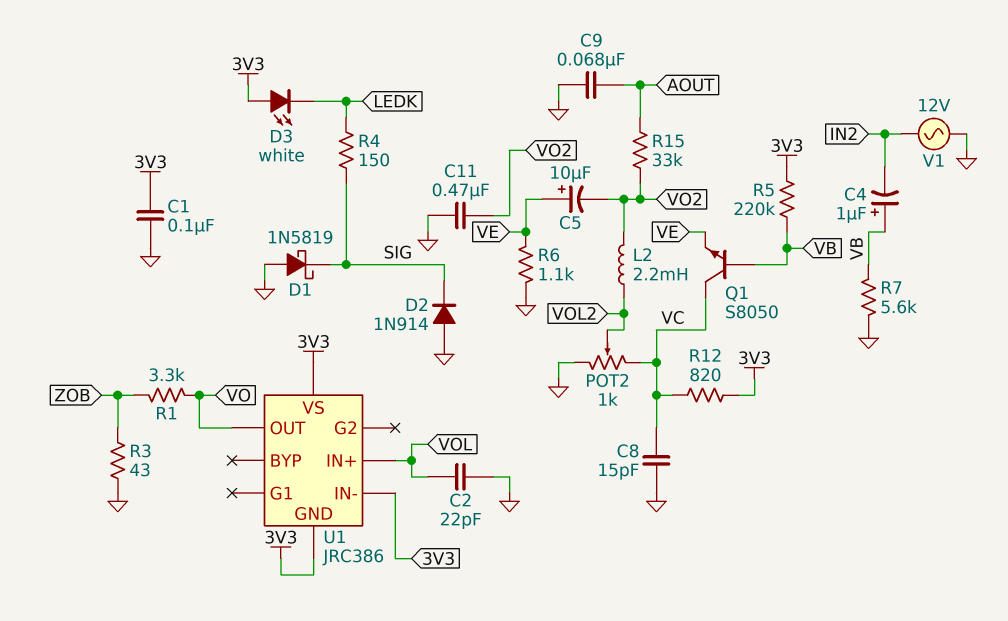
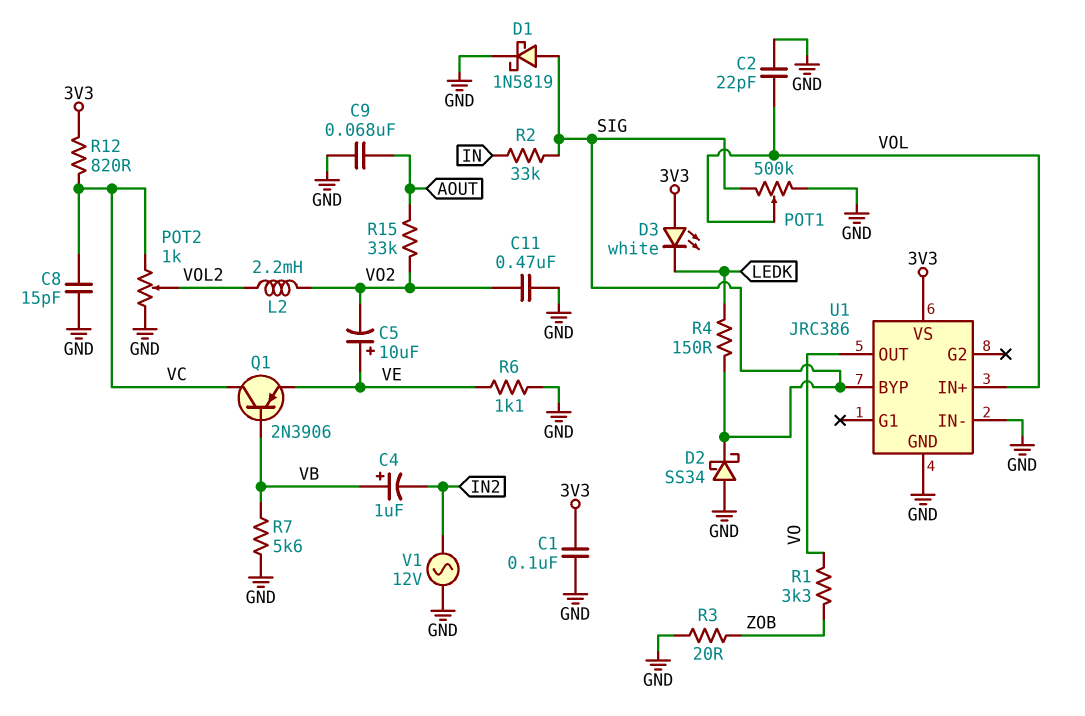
D1: schottky 1N5819 (A GND, K SIG) -> schottky 1N5819 (A SIG, K GND)
D2: diode 1N914 (A GND, K SIG) -> schottky SS34 (A GND, K SIG)
POT1: none -> 500k (GND, SIG, wiper VOL)
Q1: NPN S8050 (B VB, C VC, E VE) -> PNP 2N3906 (B VB, C VC, E VE)
R2: none -> 33k (IN, SIG)
R3: 43 (GND, ZOB) -> 20 (GND, ZOB)
R5: 220k (3V3, VB) -> none
U1 pin BYP: none -> SIG
U1 pin GND: 3V3 -> GND
U1 pin IN-: 3V3 -> GND

